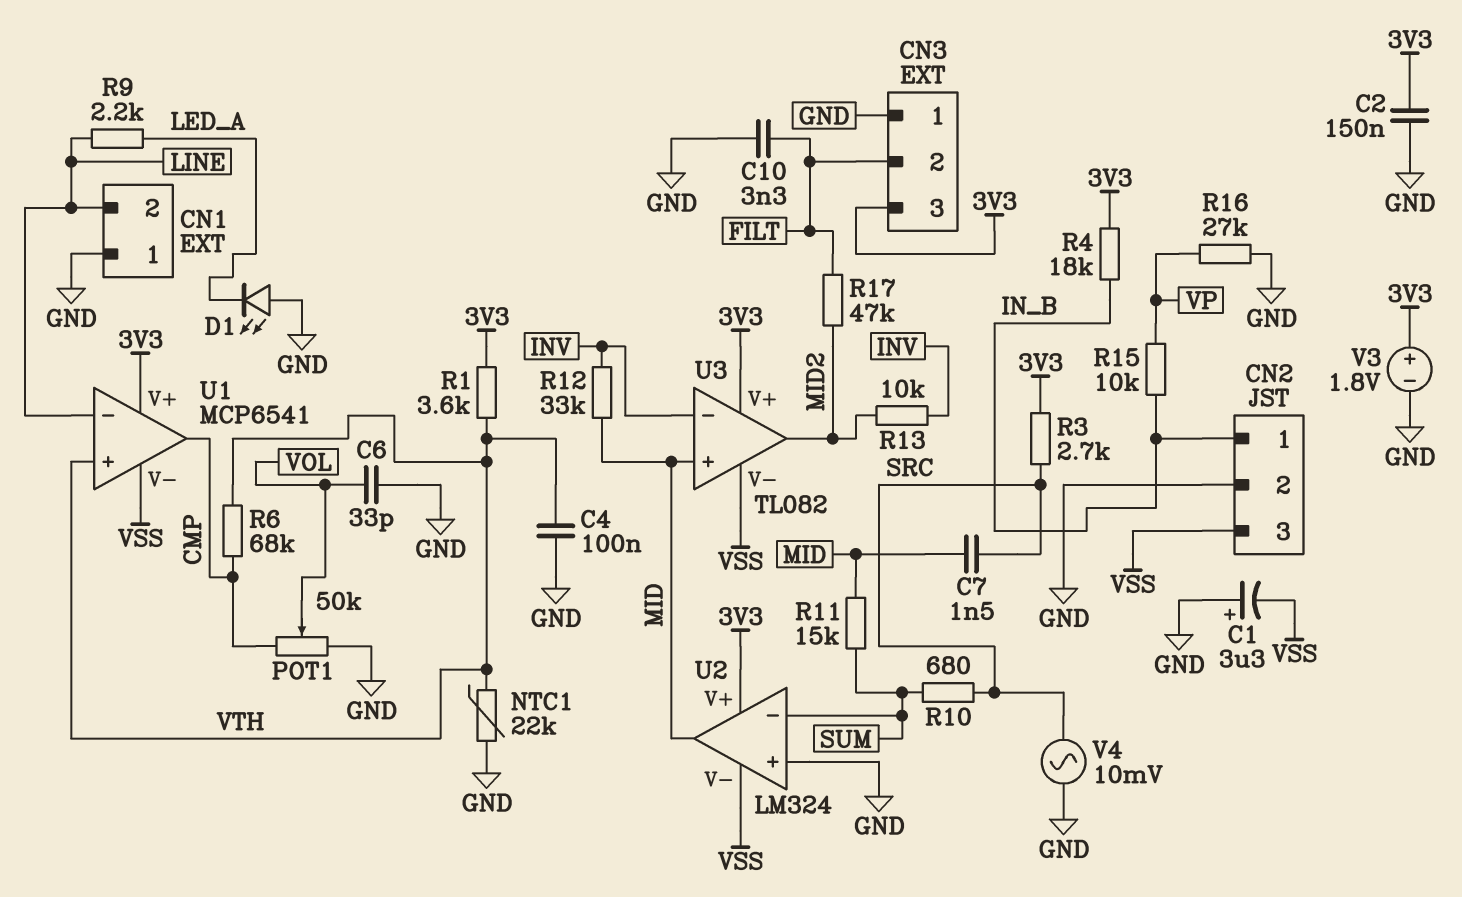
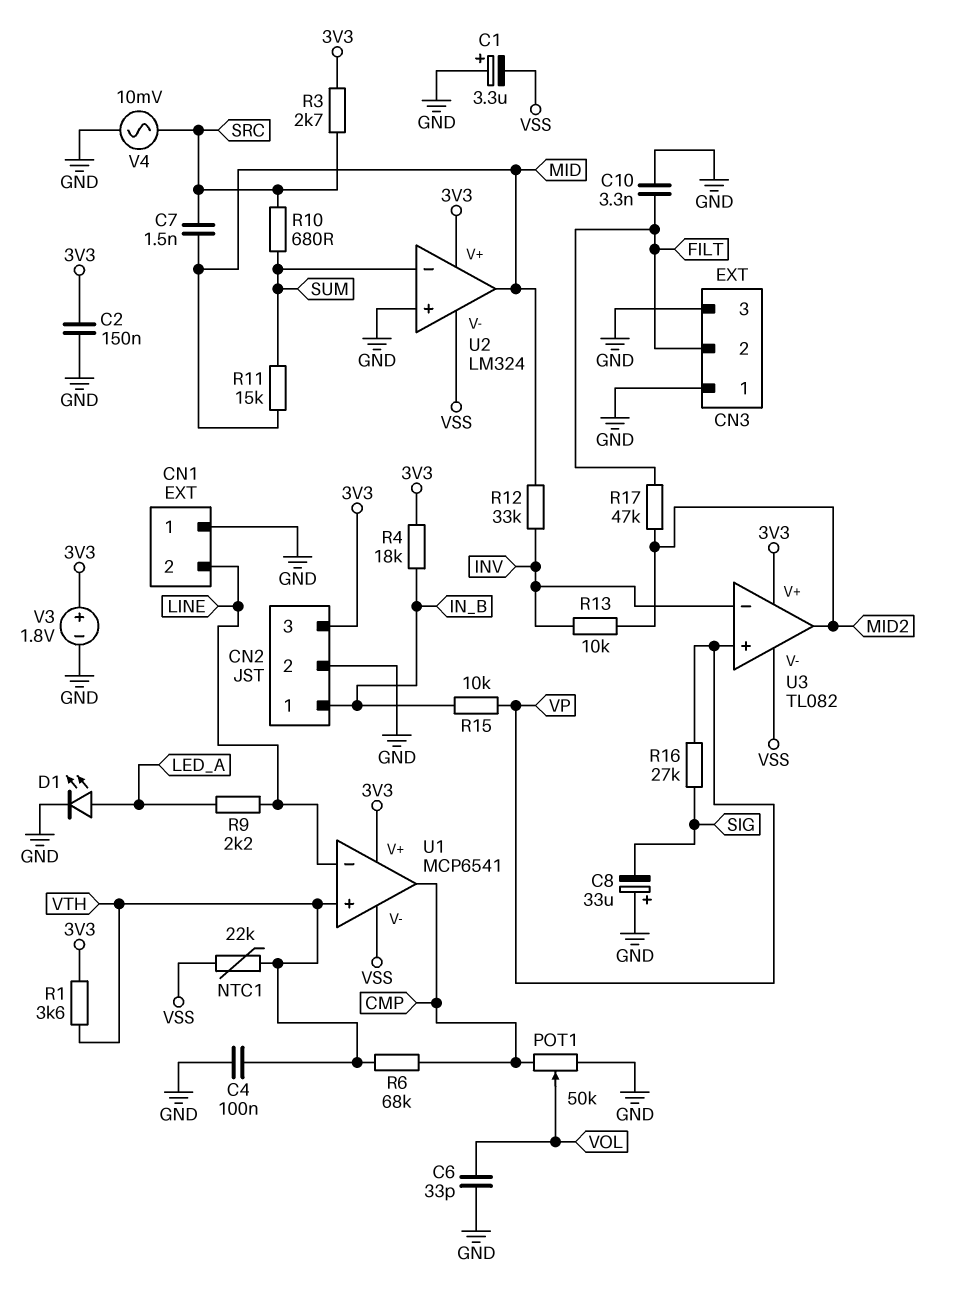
C8: none -> 33uF (plus GND, minus SIG)
CN2 pin 3: VSS -> 3V3
CN3 pin 3: 3V3 -> GND
D1: LED (A GND, K LED_A) -> LED (A LED_A, K GND)
NTC1: 22k (GND, VTH) -> 22k (VSS, VTH)
R16: 27k (GND, VP) -> 27k (SIG, VP)
U3 pin in+: MID -> VP

